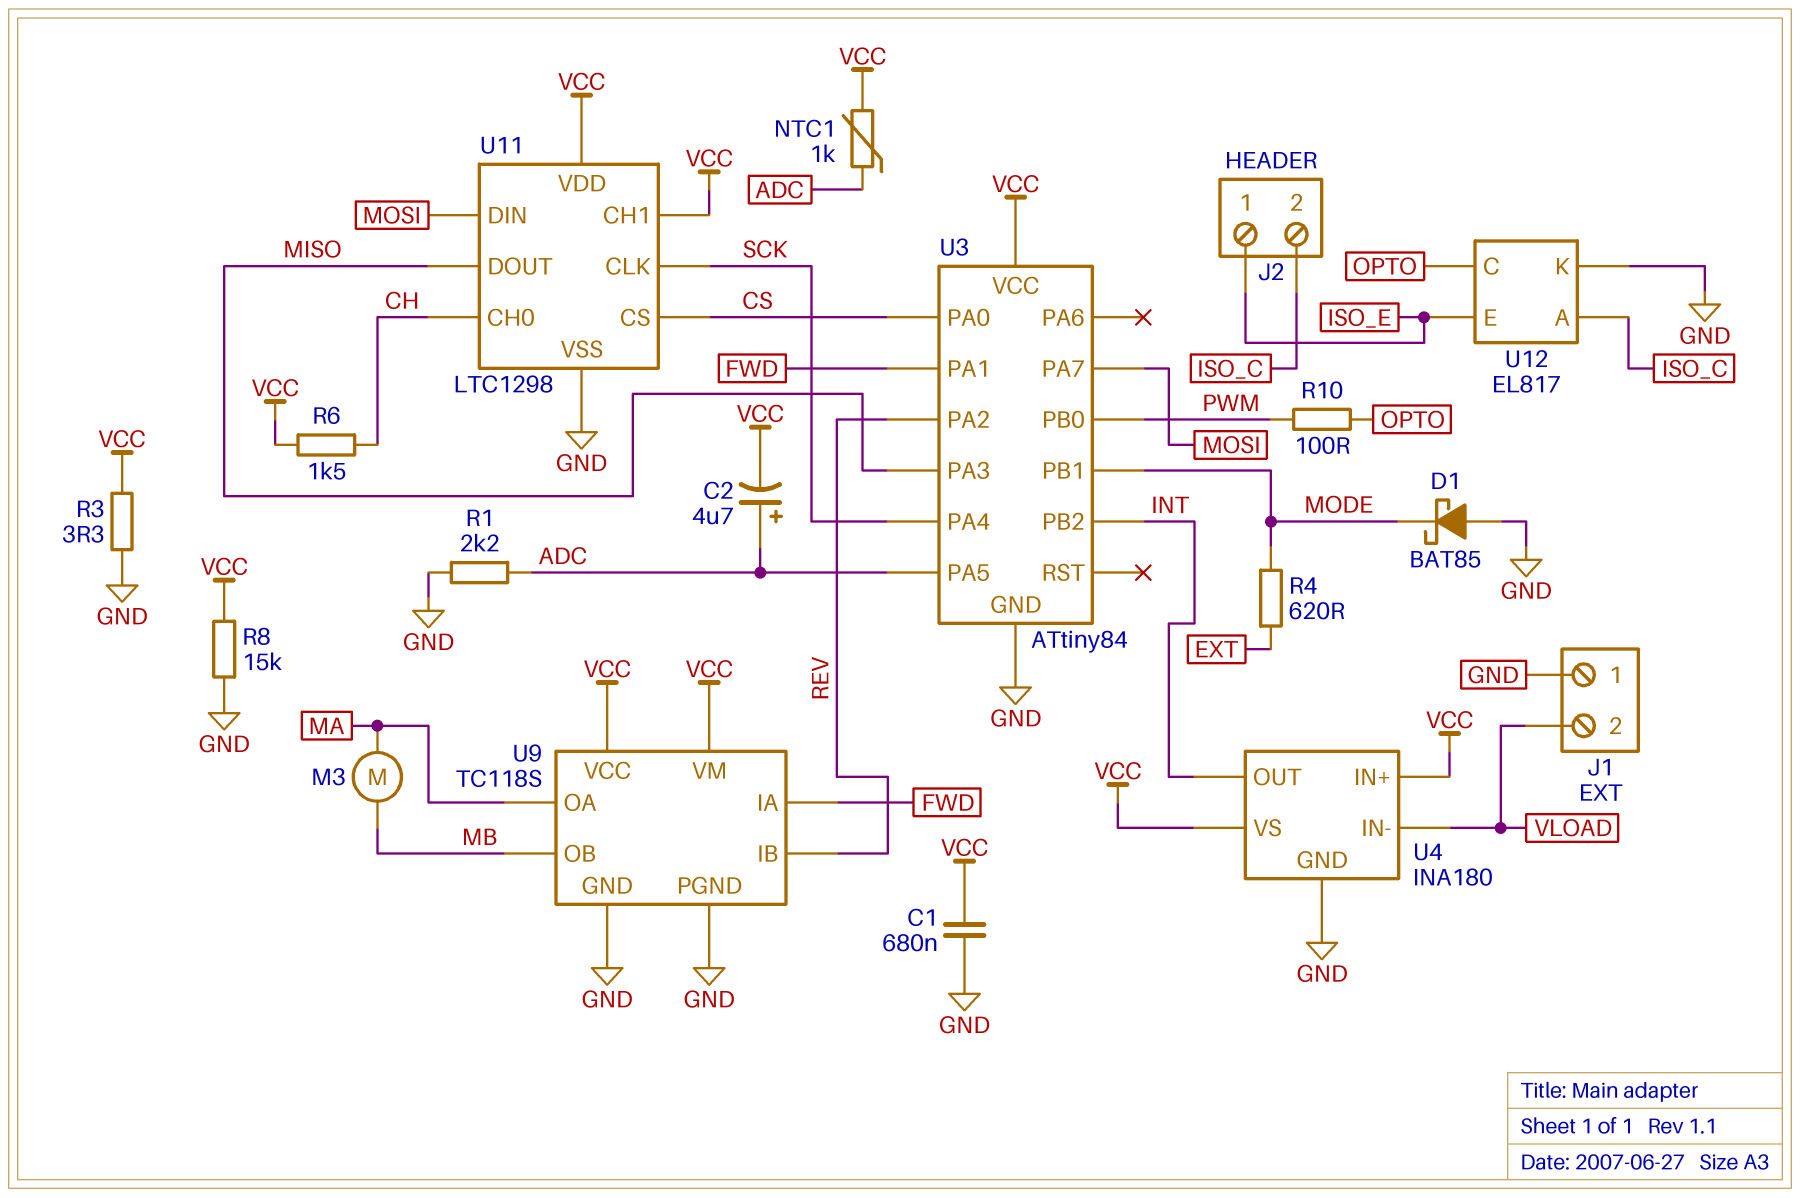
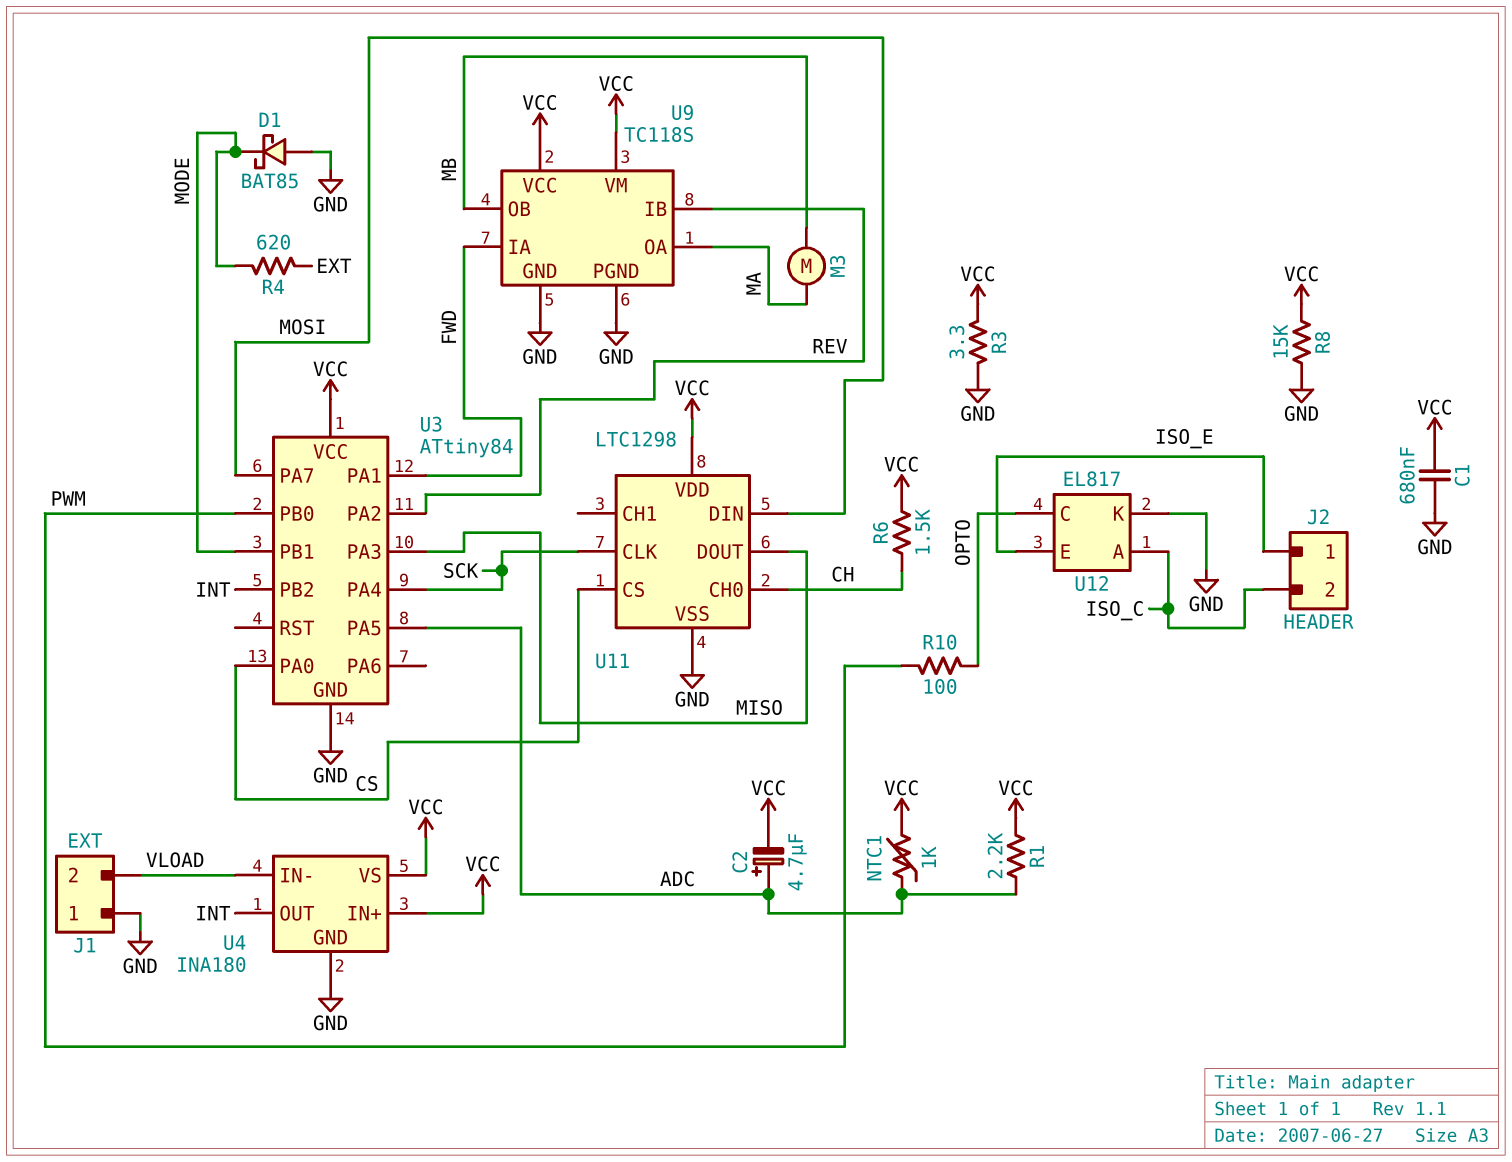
R1: 2.2k (ADC, GND) -> 2.2k (ADC, VCC)
U11 pin CH1: VCC -> none

